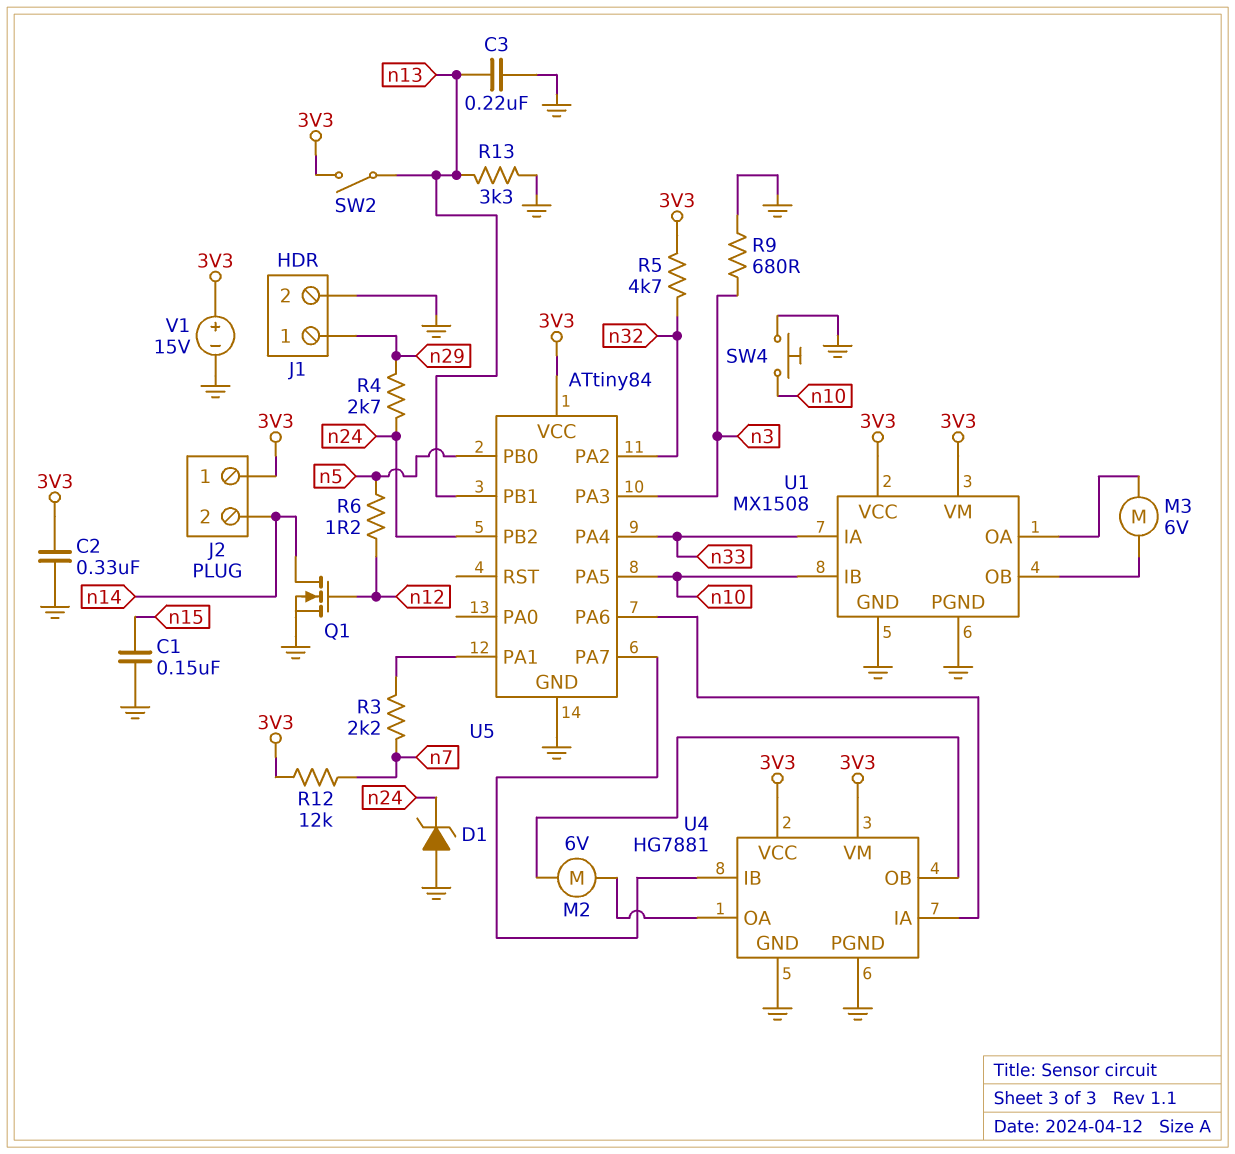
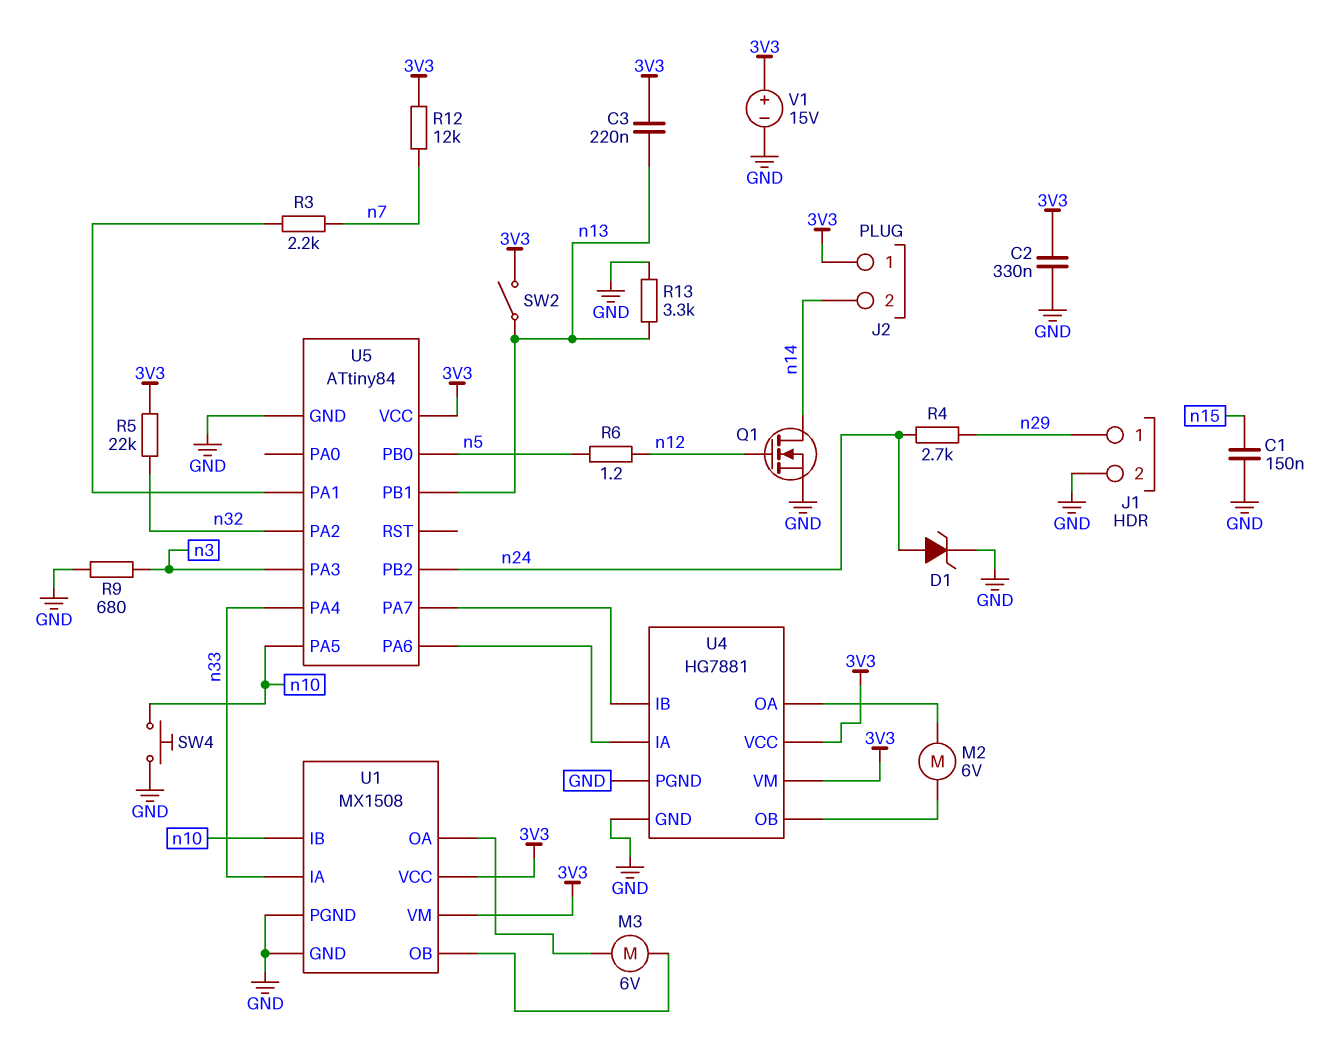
C3: 220nF (GND, n13) -> 220nF (3V3, n13)
D1: zener (A GND, K n24) -> zener (A n24, K GND)
R5: 4.7k (3V3, n32) -> 22k (3V3, n32)

